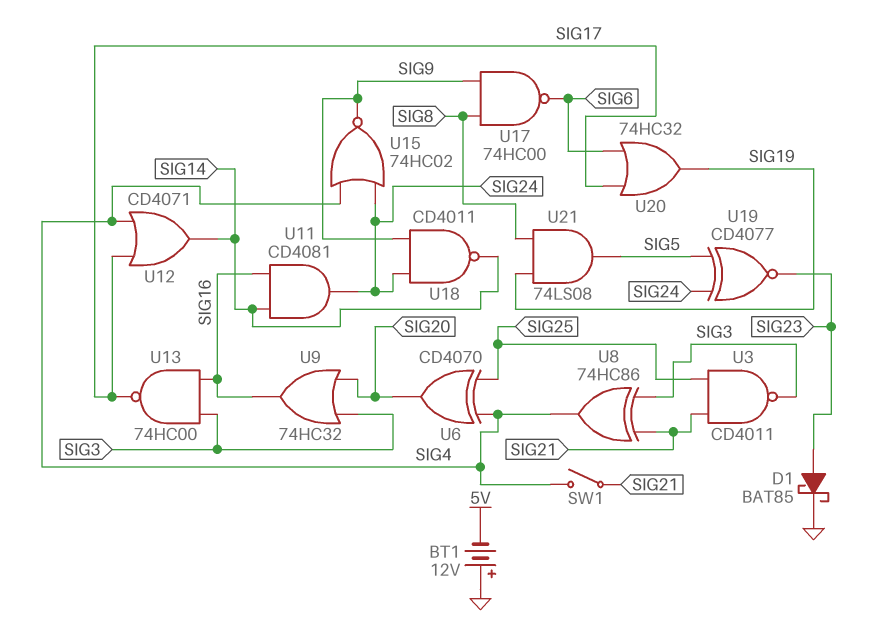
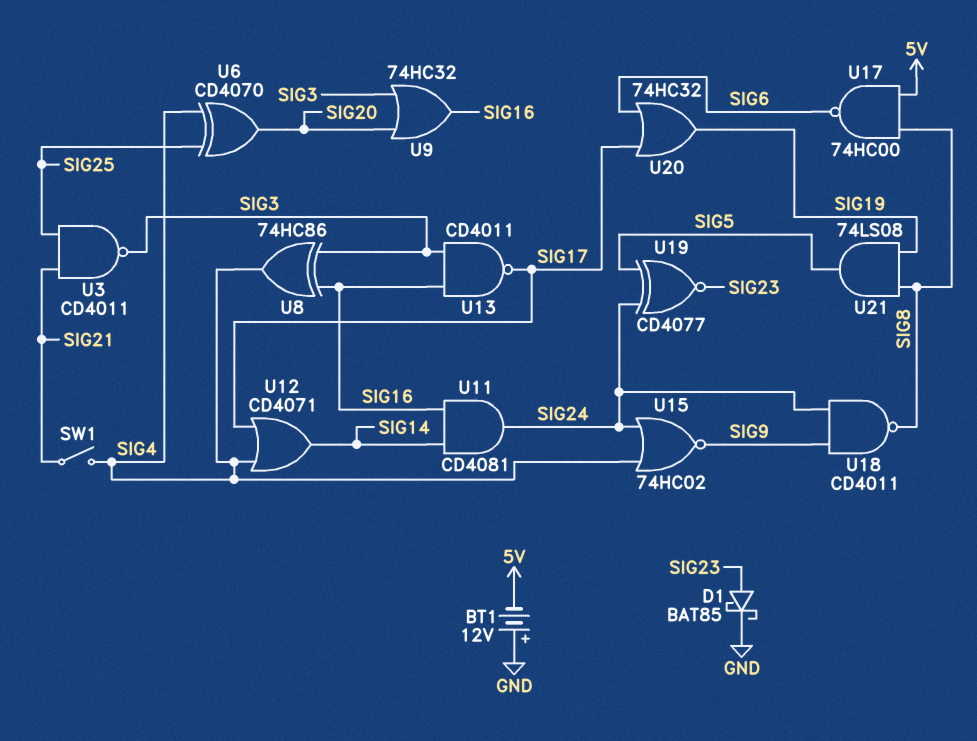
U8: XOR 74HC86 (in SIG3, in SIG21, out SIG4) -> XOR 74HC86 (in SIG3, in SIG16, out SIG4)
U13: NAND 74HC00 (in SIG3, in SIG16, out SIG17) -> NAND CD4011 (in SIG3, in SIG16, out SIG17)
U17: NAND 74HC00 (in SIG8, in SIG9, out SIG6) -> NAND 74HC00 (in 5V, in SIG8, out SIG6)
U18: NAND CD4011 (in SIG9, in SIG24, out SIG14) -> NAND CD4011 (in SIG9, in SIG24, out SIG8)

